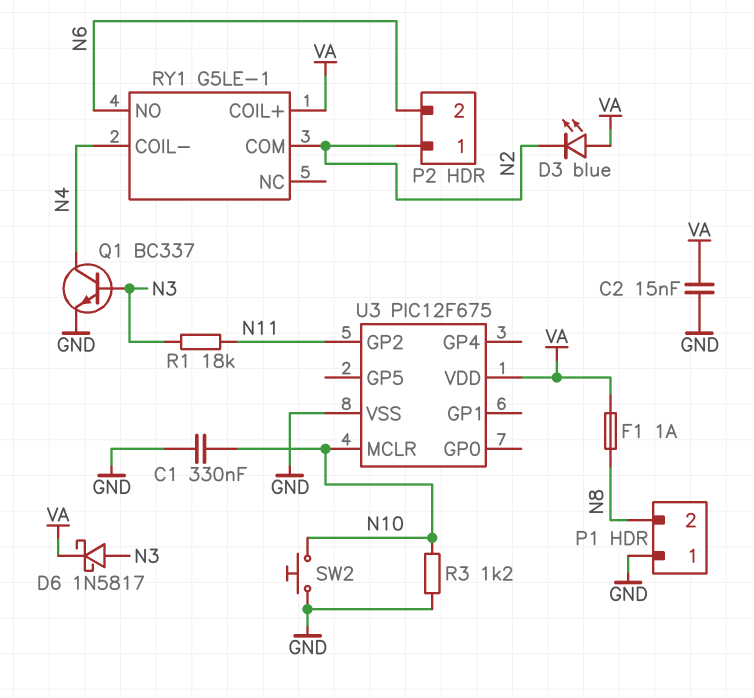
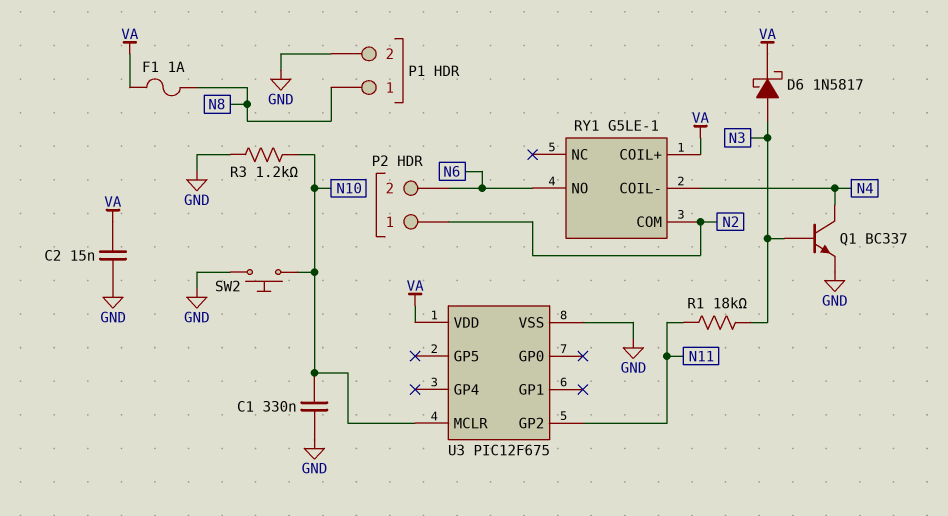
D3: LED blue (A VA, K N2) -> none
P1 pin 1: GND -> N8
P1 pin 2: N8 -> GND

